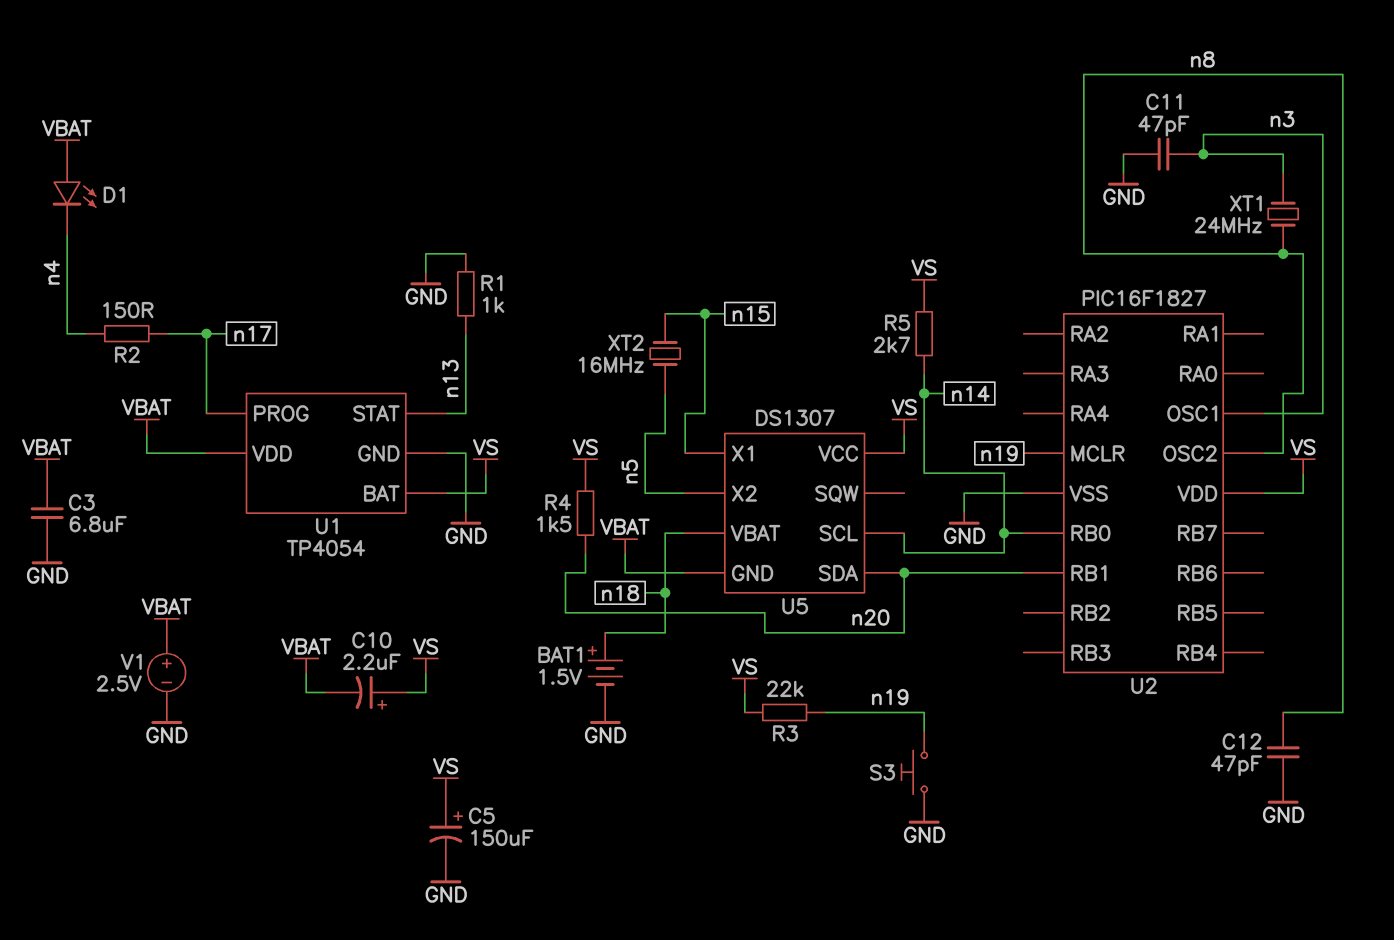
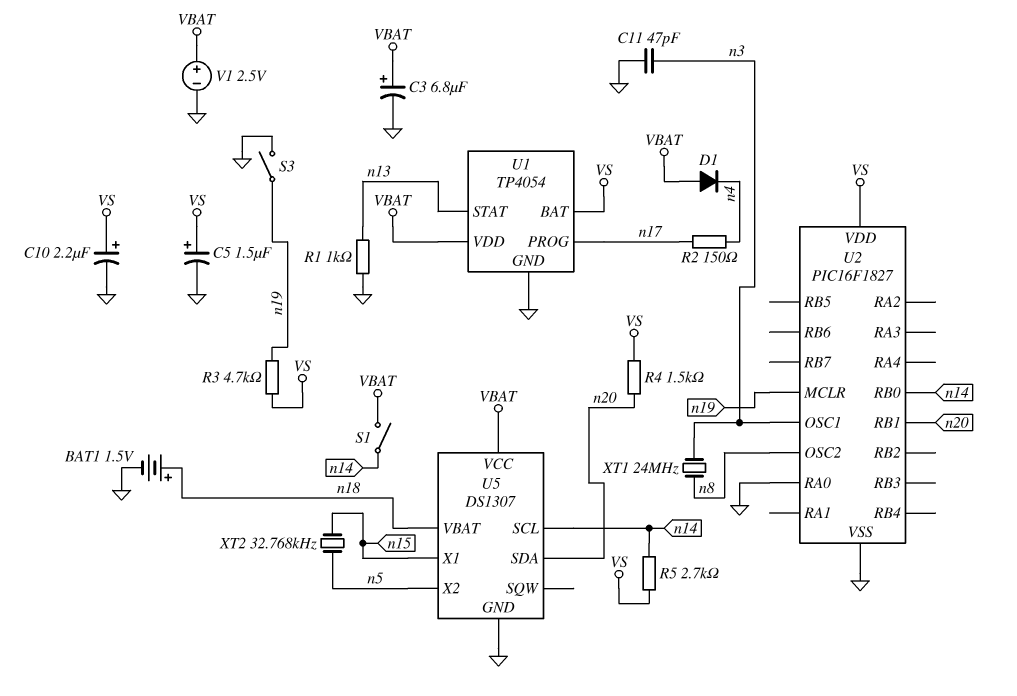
C3: 6.8uF (GND, VBAT) -> 6.8uF (plus VBAT, minus GND)
C5: 150uF (plus VS, minus GND) -> 1.5uF (plus VS, minus GND)
C10: 2.2uF (plus VS, minus VBAT) -> 2.2uF (plus VS, minus GND)
C12: 47pF (GND, n8) -> none
D1: LED (A VBAT, K n4) -> diode (A VBAT, K n4)
R3: 22k (VS, n19) -> 4.7k (VS, n19)
S1: none -> switch (VBAT, n14)
S3: button (GND, n19) -> switch (GND, n19)
U2 pin RA0: none -> GND
U5 pin GND: VBAT -> GND
U5 pin VCC: VS -> VBAT
XT2: 16MHz (n5, n15) -> 32.768kHz (n5, n15)

